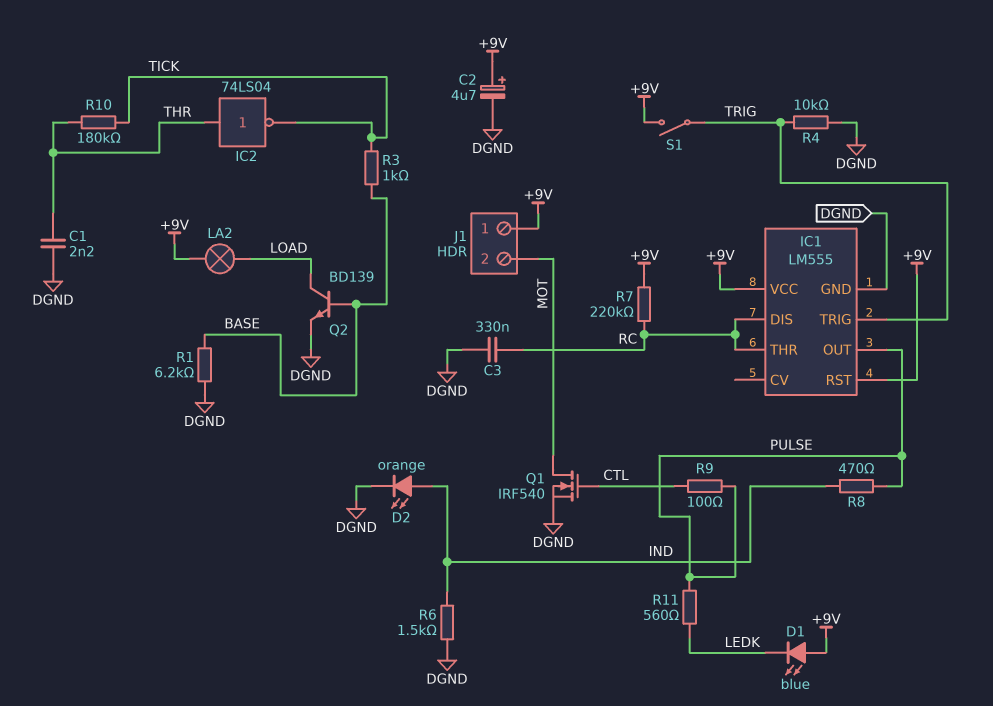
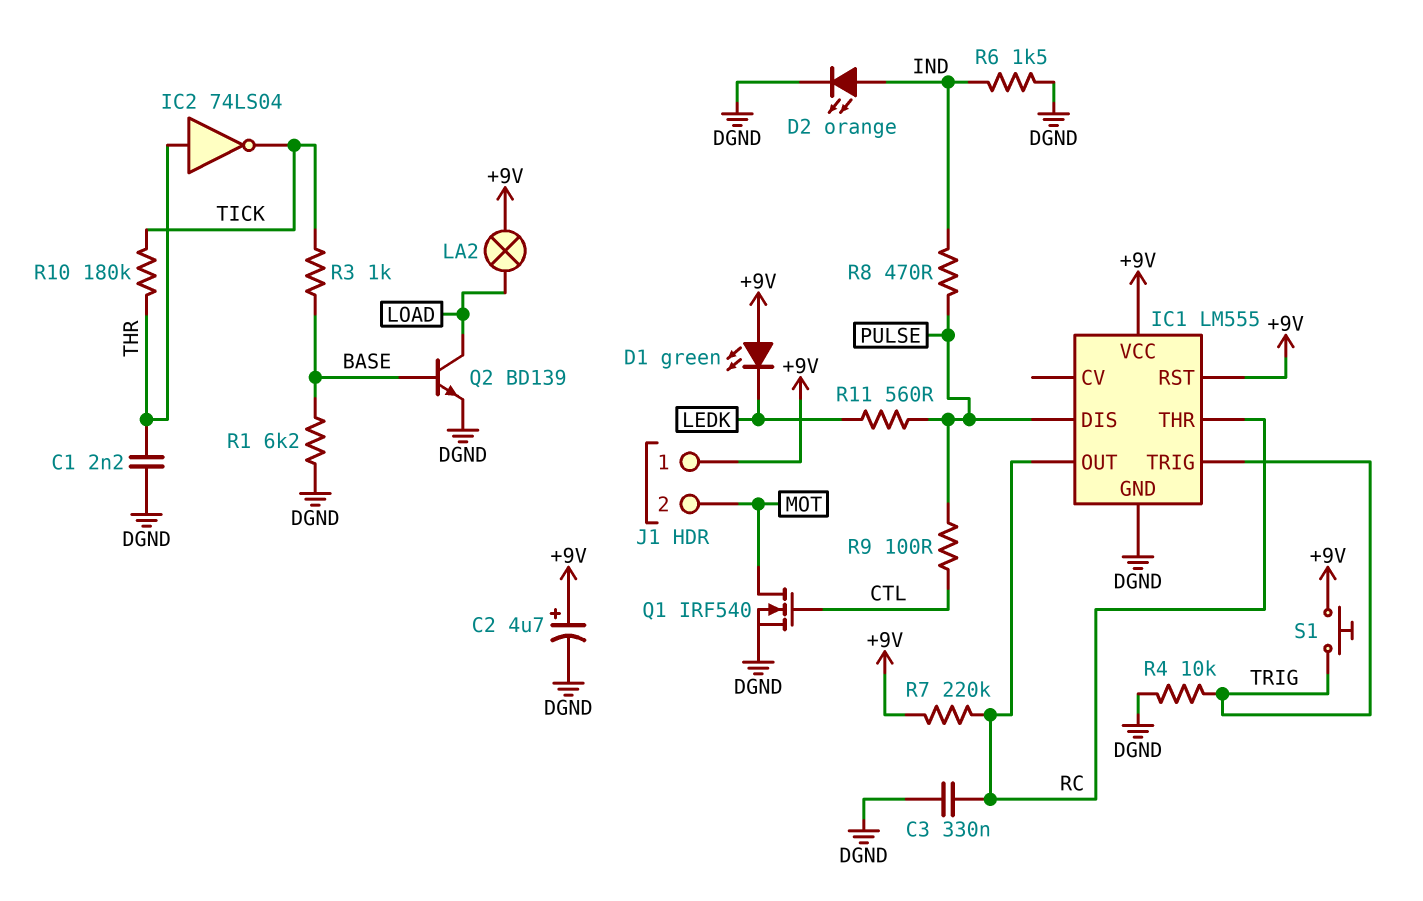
D1: LED blue (A +9V, K LEDK) -> LED green (A +9V, K LEDK)
IC1 pin DIS: RC -> PULSE
IC1 pin OUT: PULSE -> RC
S1: switch (+9V, TRIG) -> button (+9V, TRIG)

